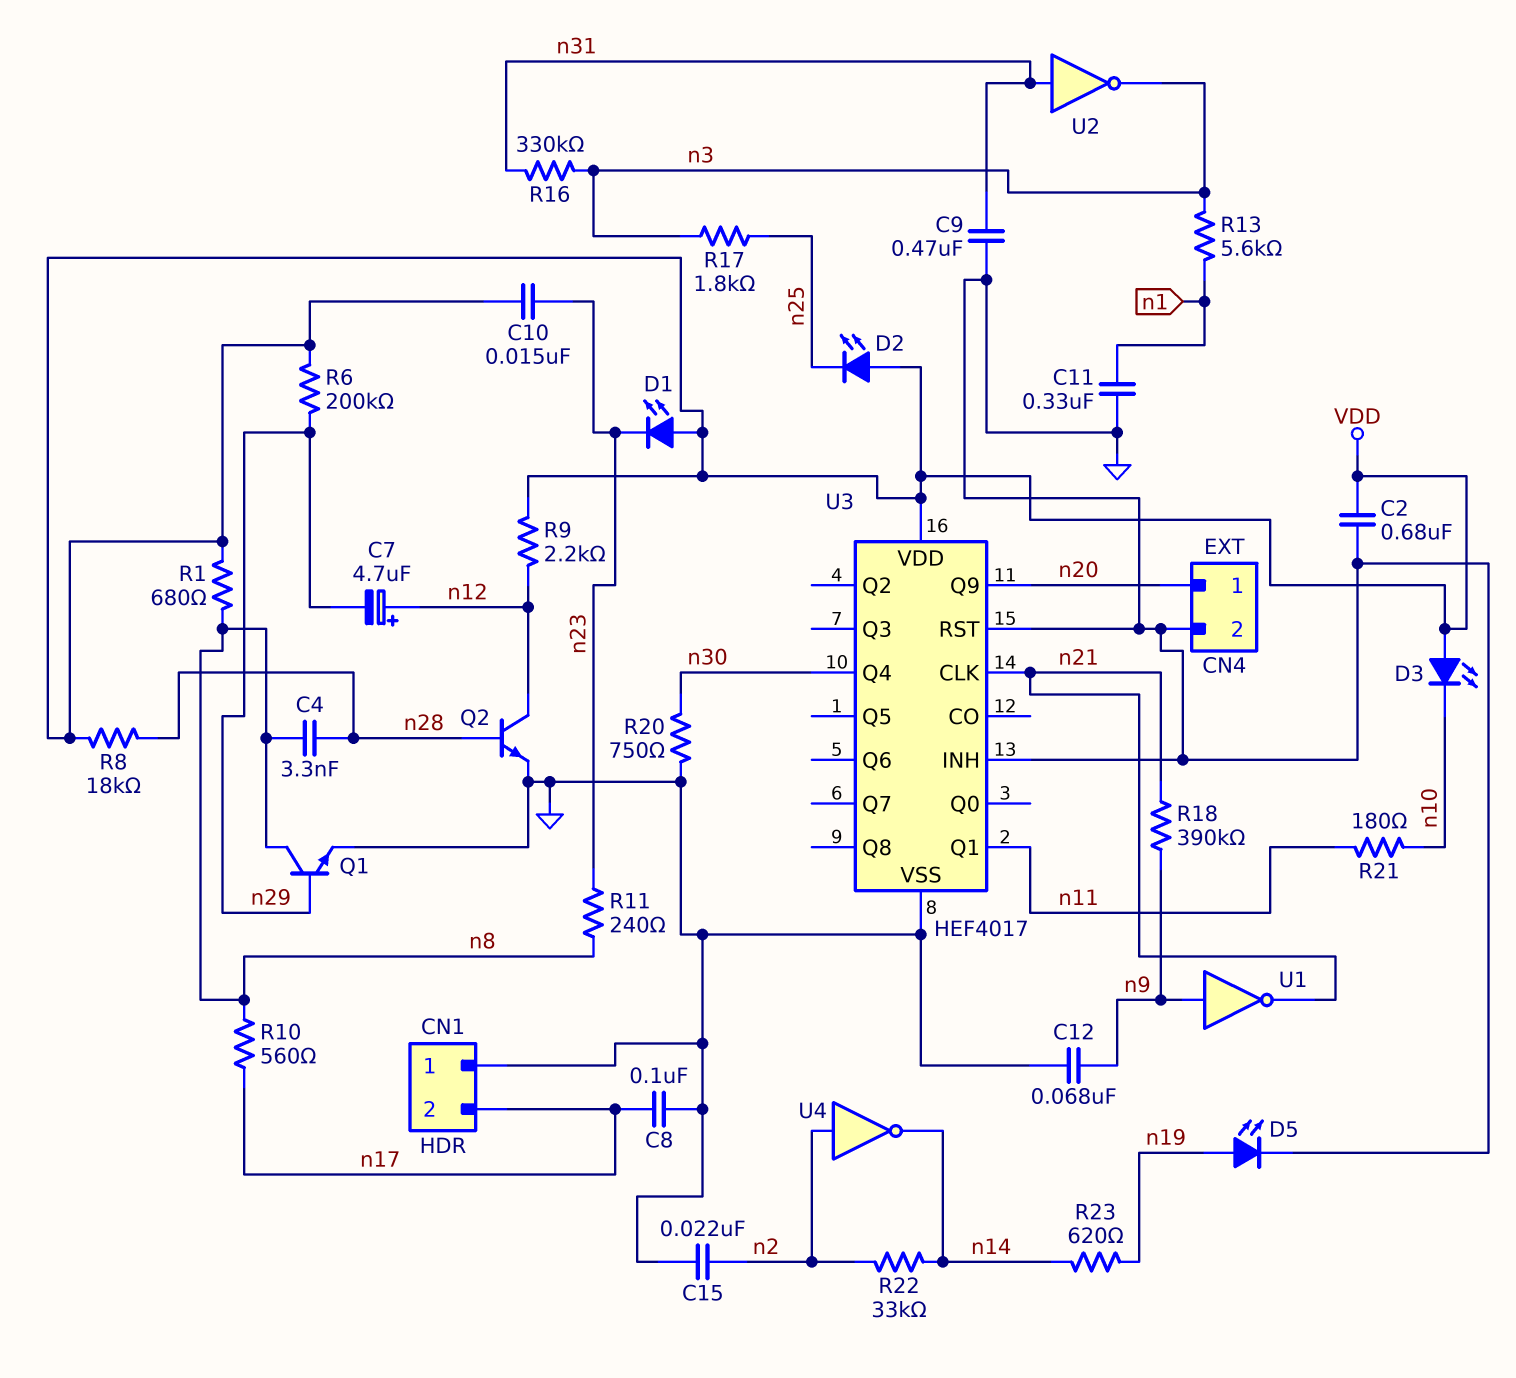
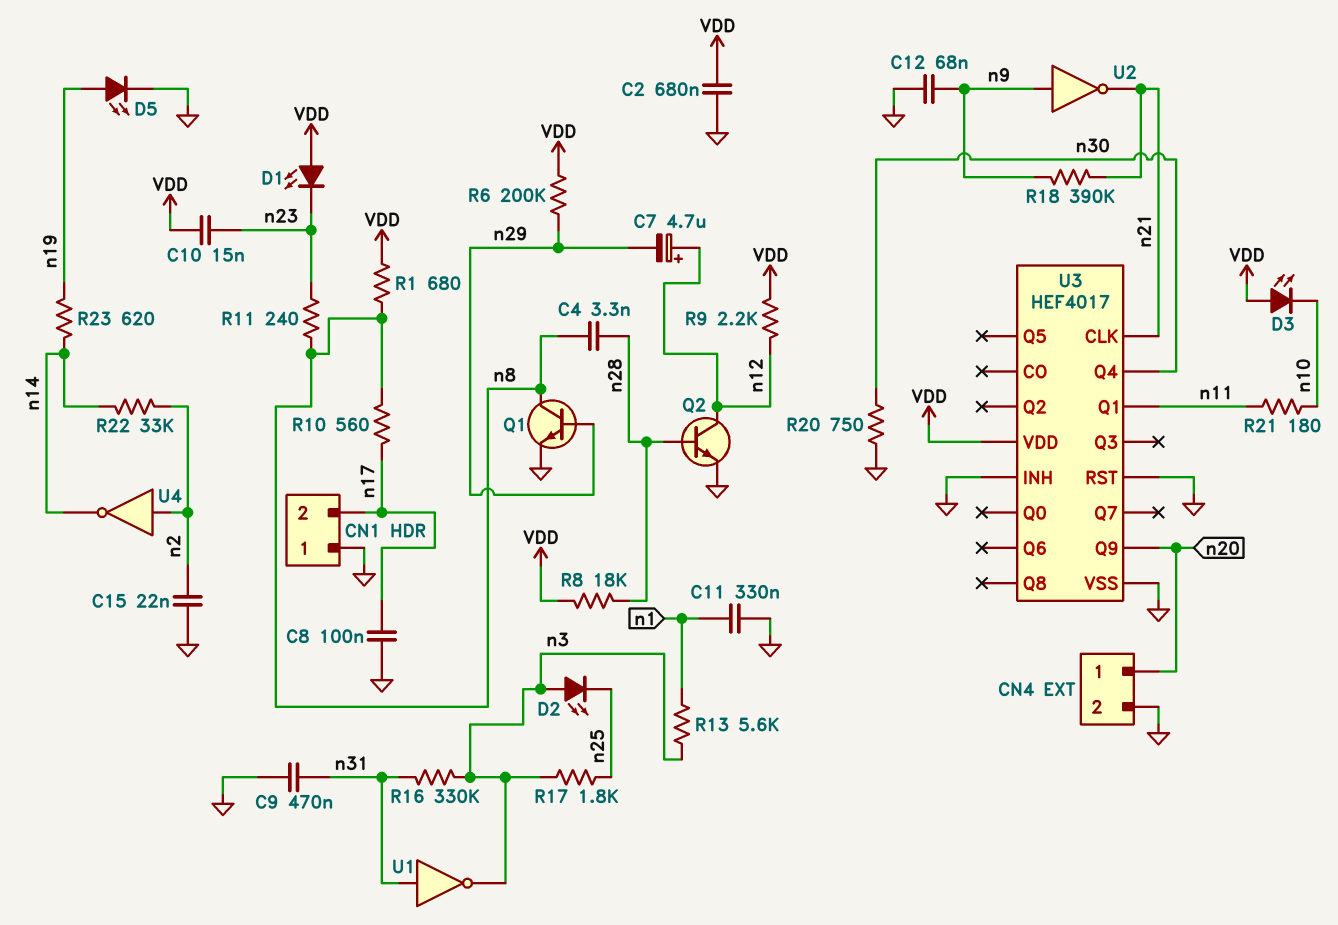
D2: LED (A VDD, K n25) -> LED (A n3, K n25)
U1: NOT (in n9, out n21) -> NOT (in n31, out n3)
U2: NOT (in n31, out n3) -> NOT (in n9, out n21)

